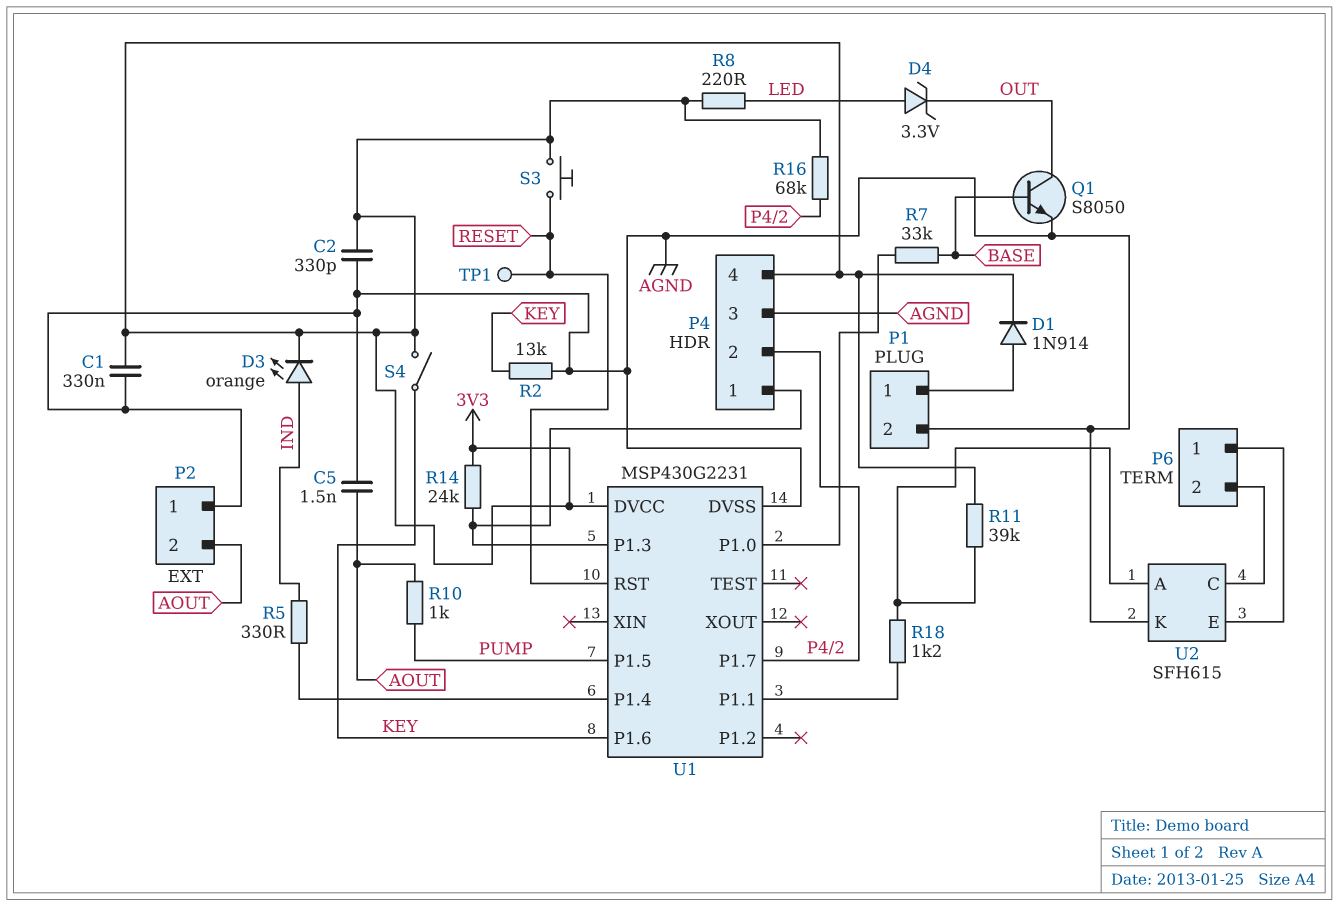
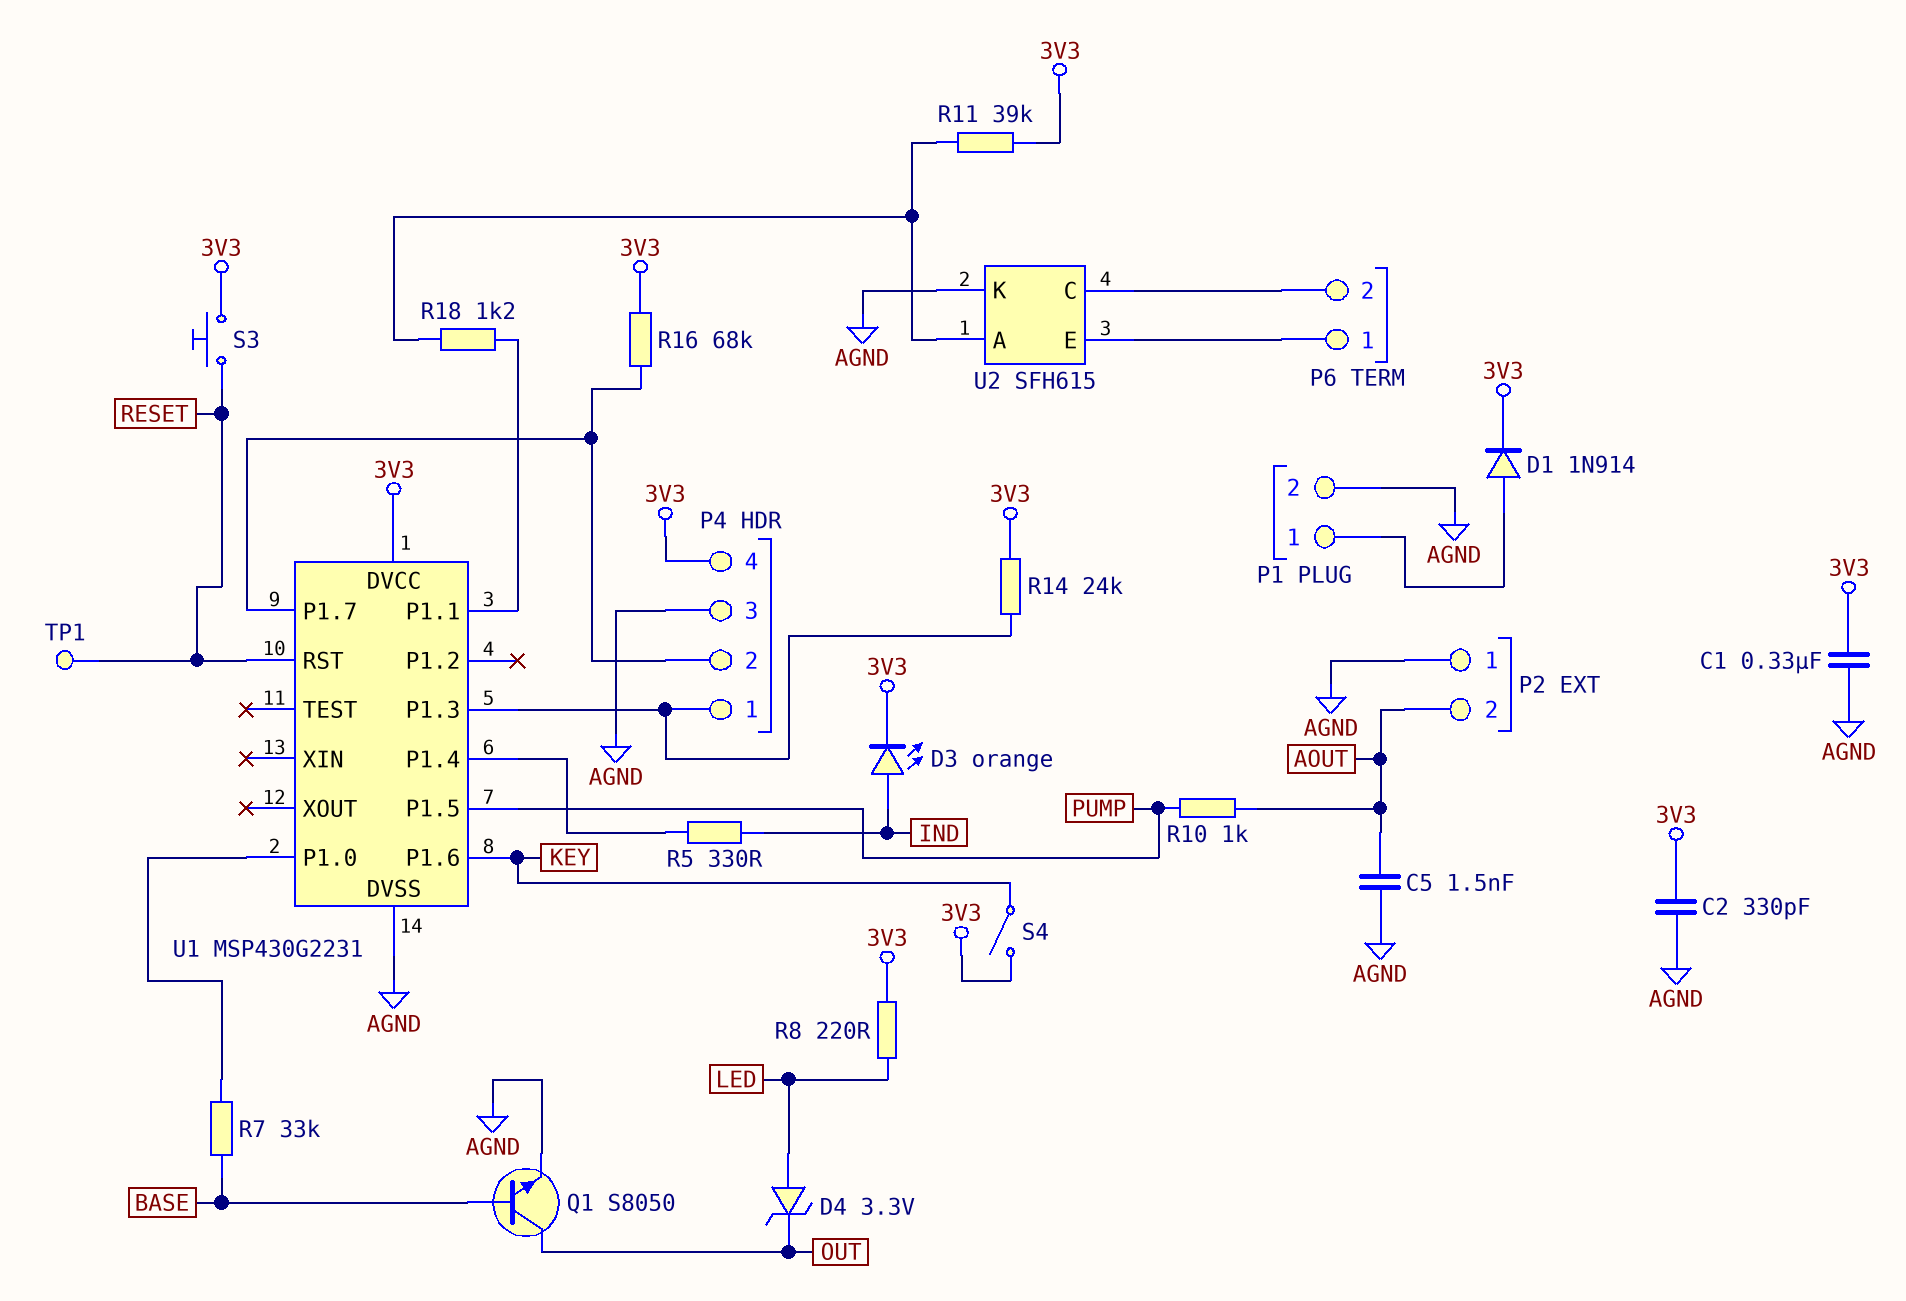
R2: 13k (AGND, KEY) -> none

